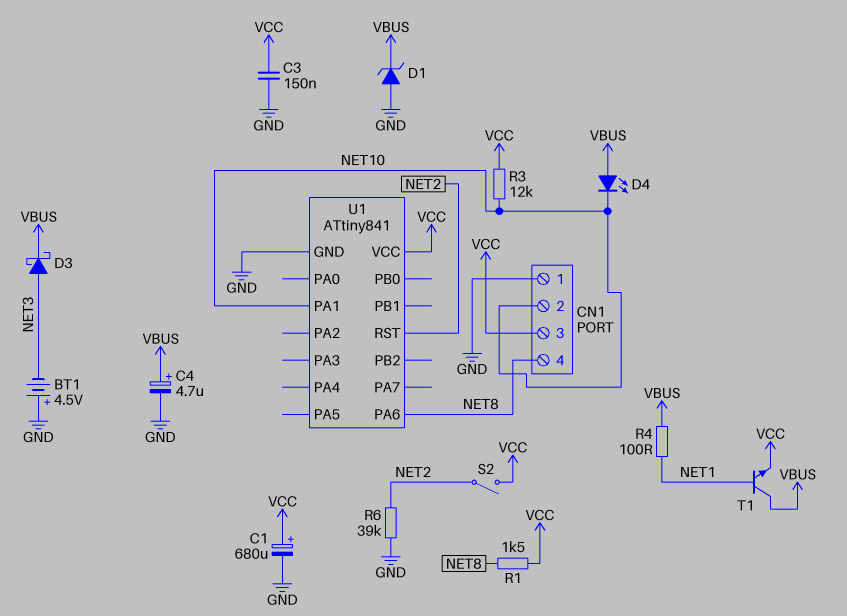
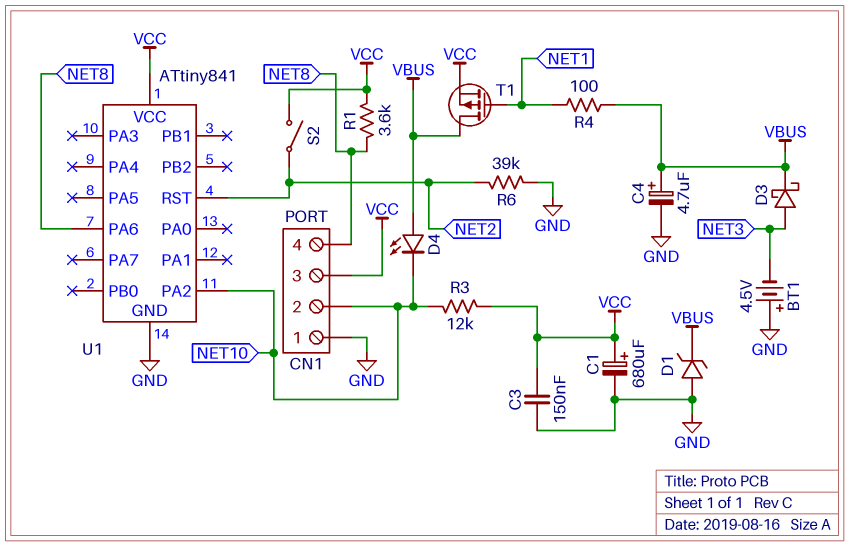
R1: 1.5k (NET8, VCC) -> 3.6k (NET8, VCC)
T1: NPN (B NET1, C VBUS, E VCC) -> PMOS (G NET1, D VBUS, S VCC)
U1 pin PA1: NET10 -> none
U1 pin PA2: none -> NET10

